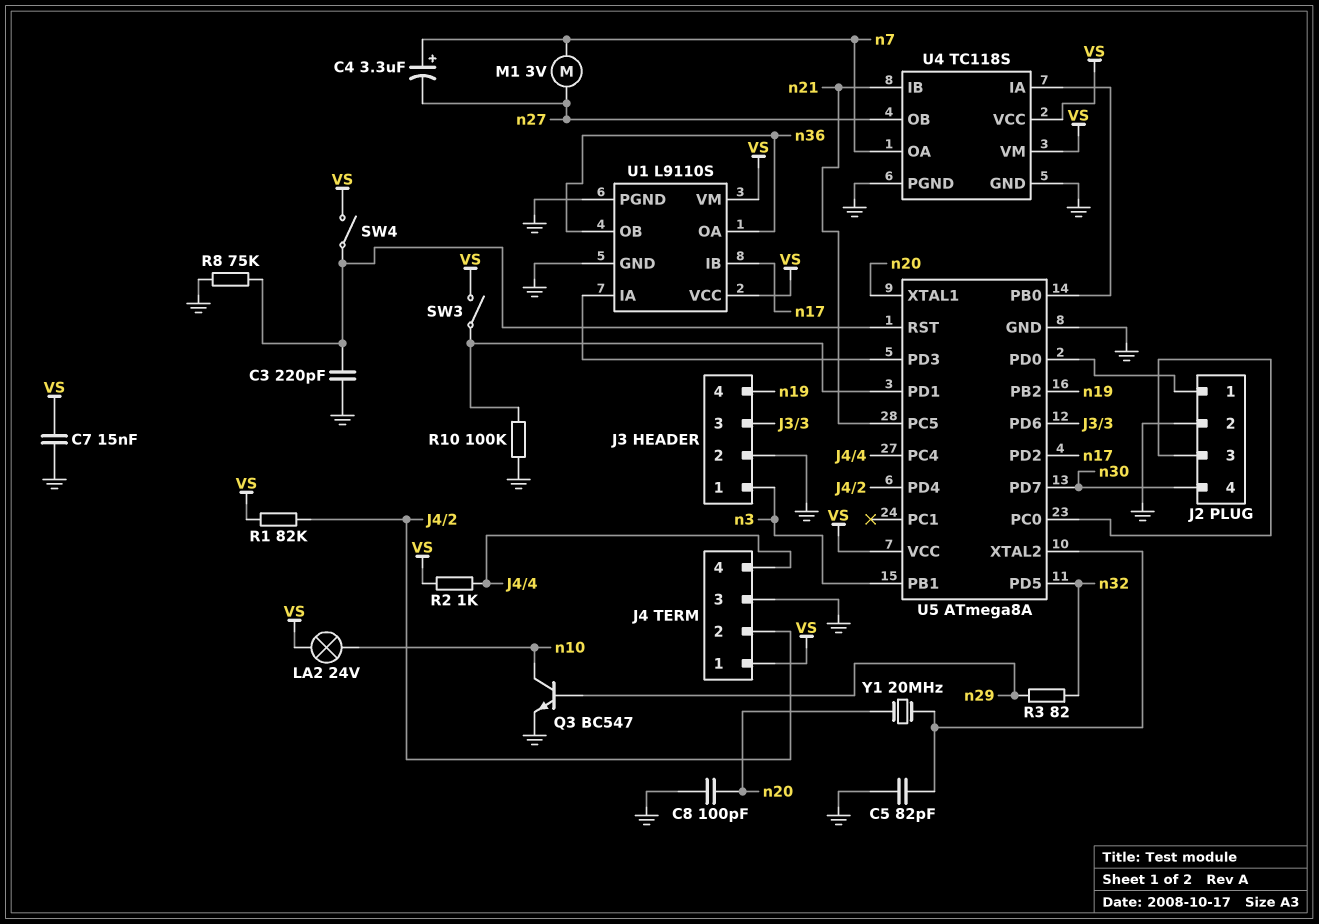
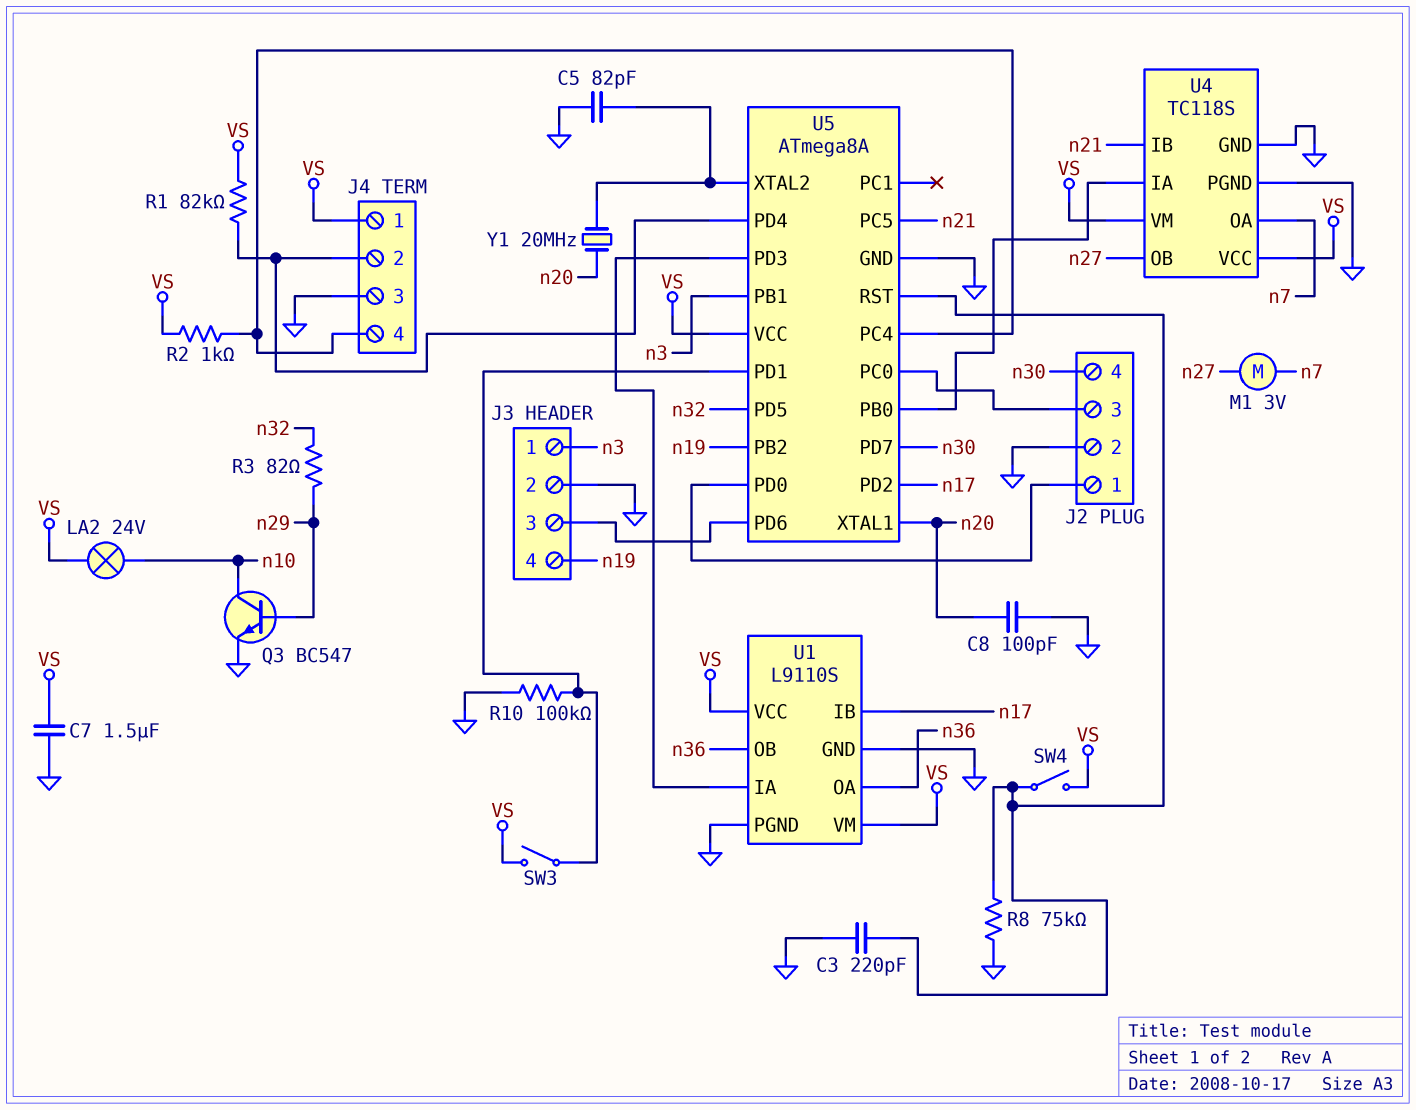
C4: 3.3uF (plus n7, minus n27) -> none
C7: 15nF (GND, VS) -> 1.5uF (GND, VS)

